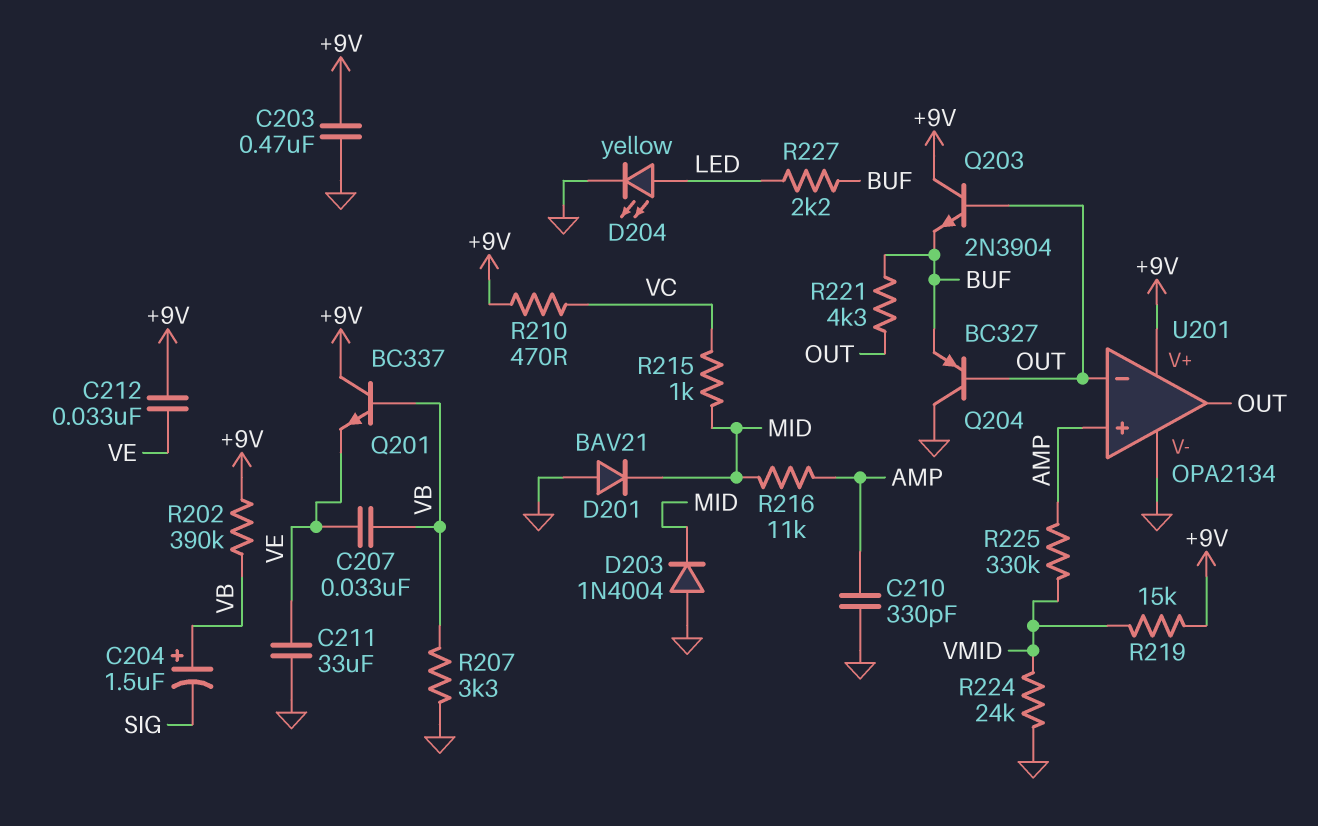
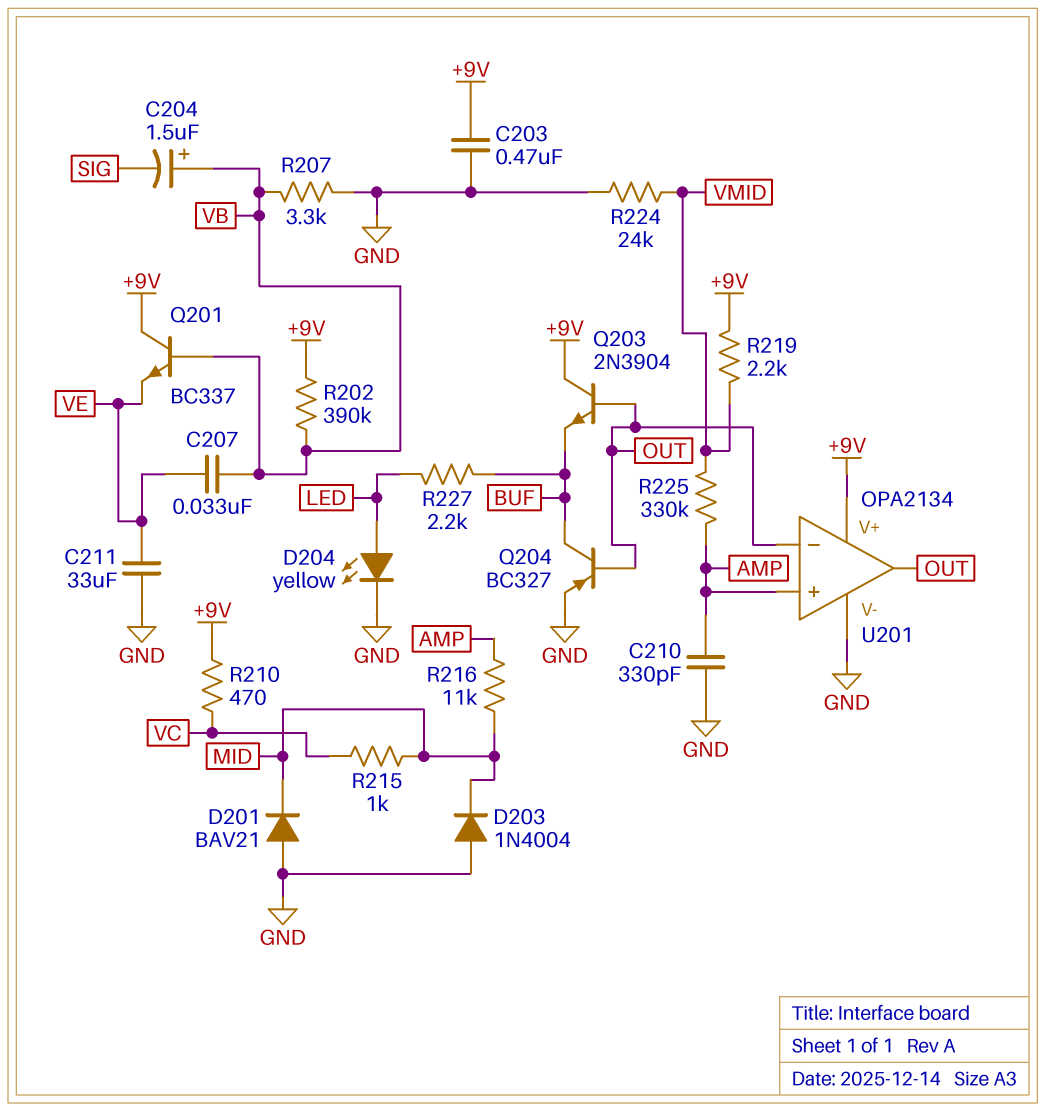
C212: 33nF (+9V, VE) -> none
Q204: PNP BC327 (B OUT, C GND, E BUF) -> PNP BC327 (B OUT, C BUF, E GND)
R219: 15k (+9V, VMID) -> 2.2k (+9V, VMID)
R221: 4.3k (BUF, OUT) -> none

